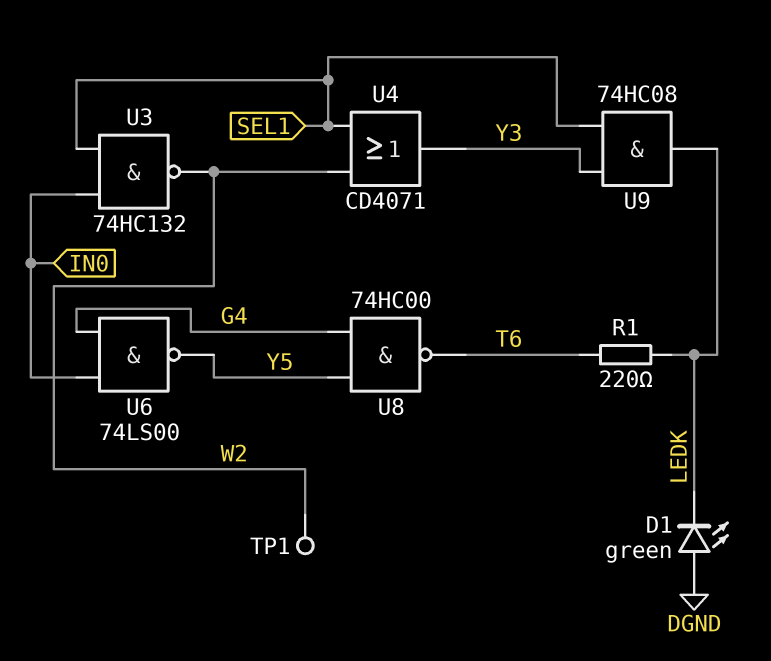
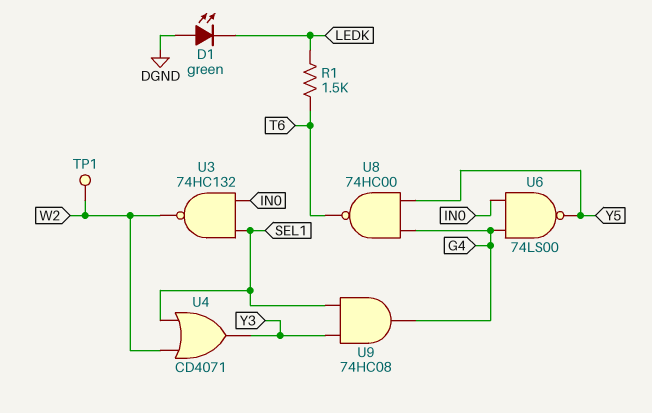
R1: 220 (LEDK, T6) -> 1.5k (LEDK, T6)
U9: AND 74HC08 (in SEL1, in Y3, out LEDK) -> AND 74HC08 (in SEL1, in Y3, out G4)

